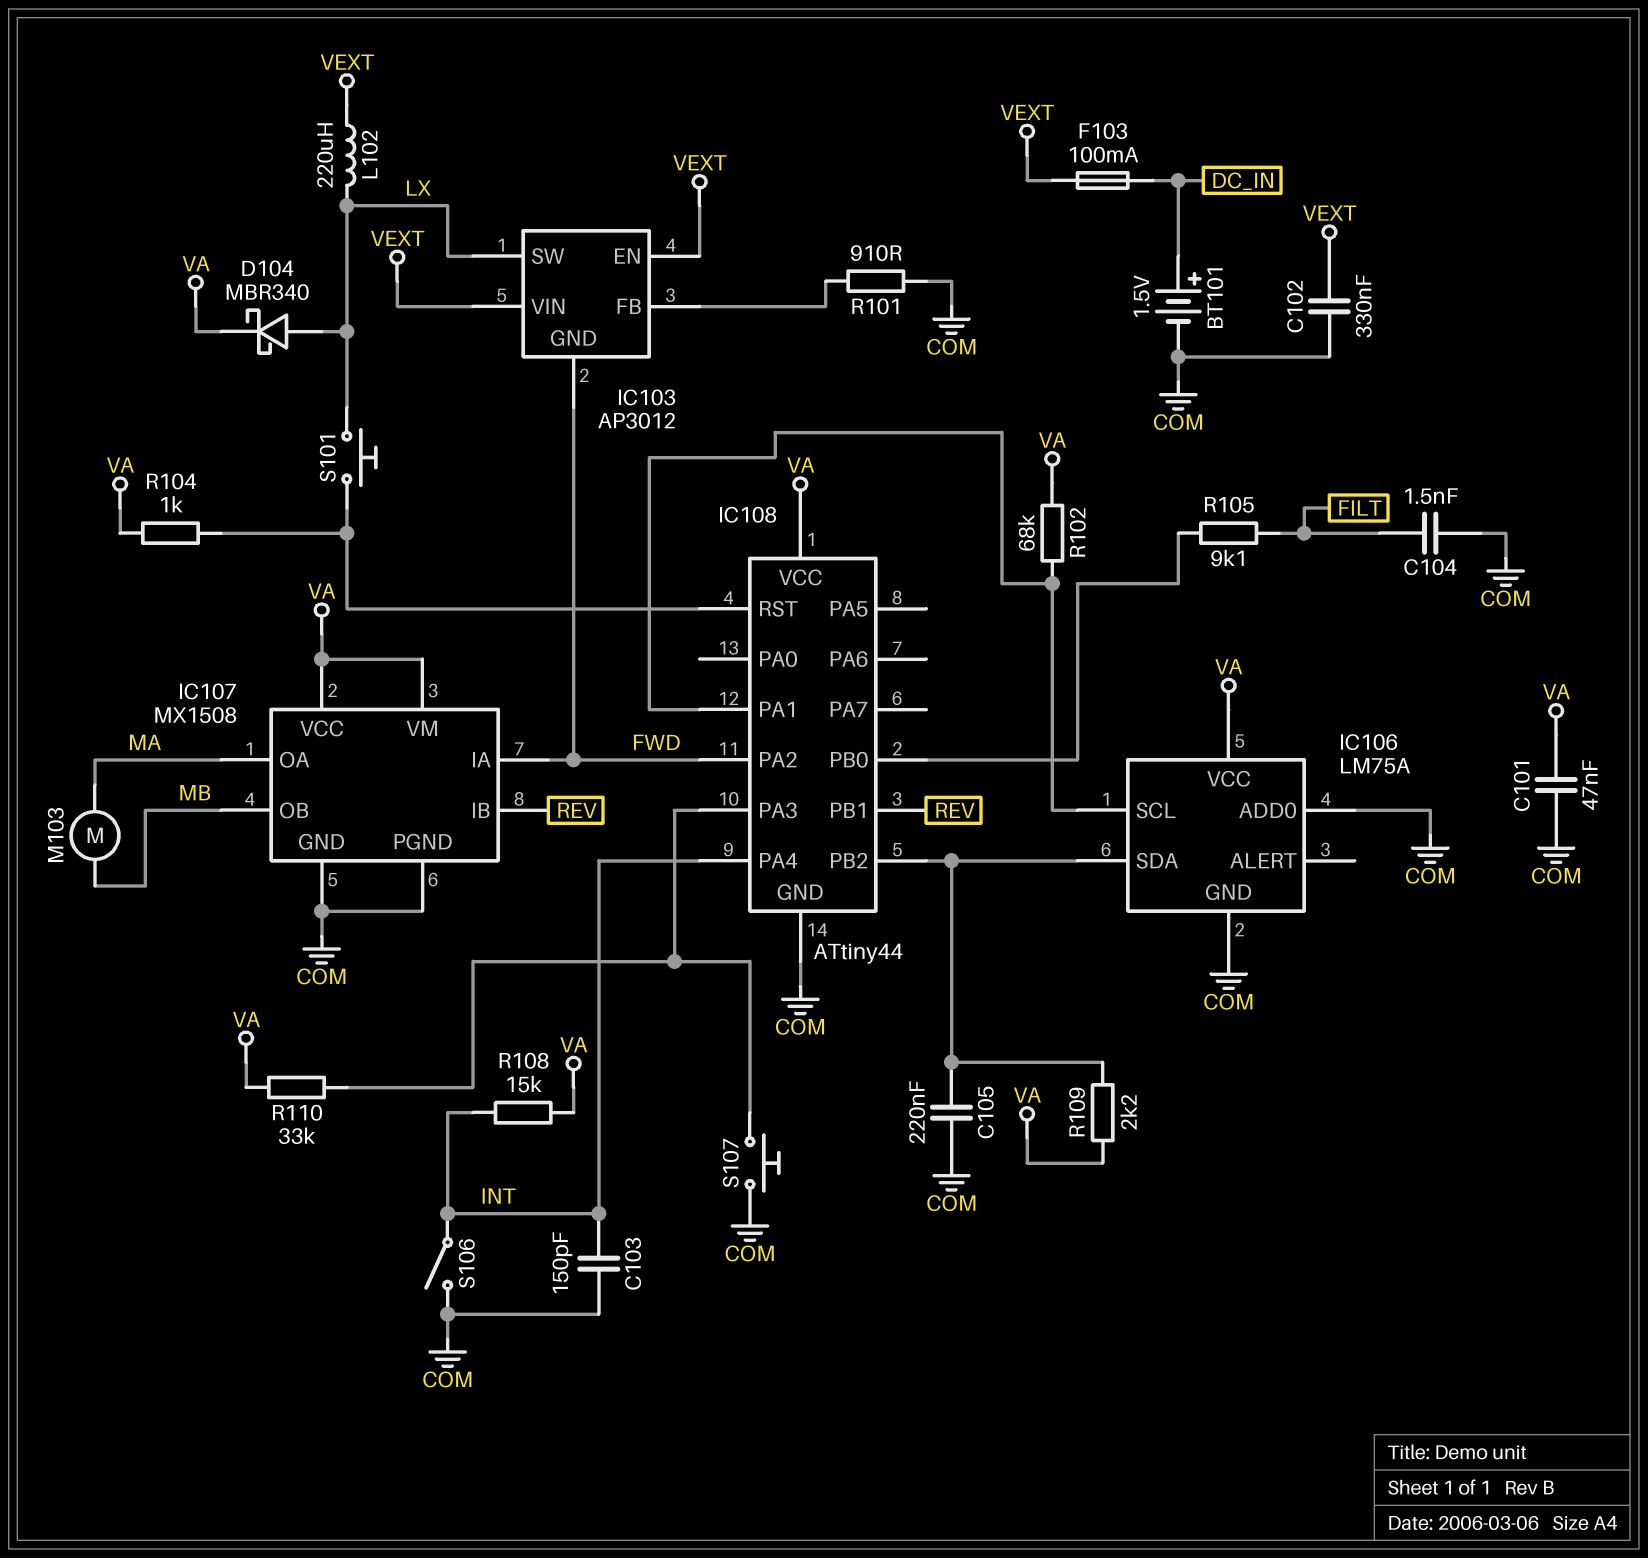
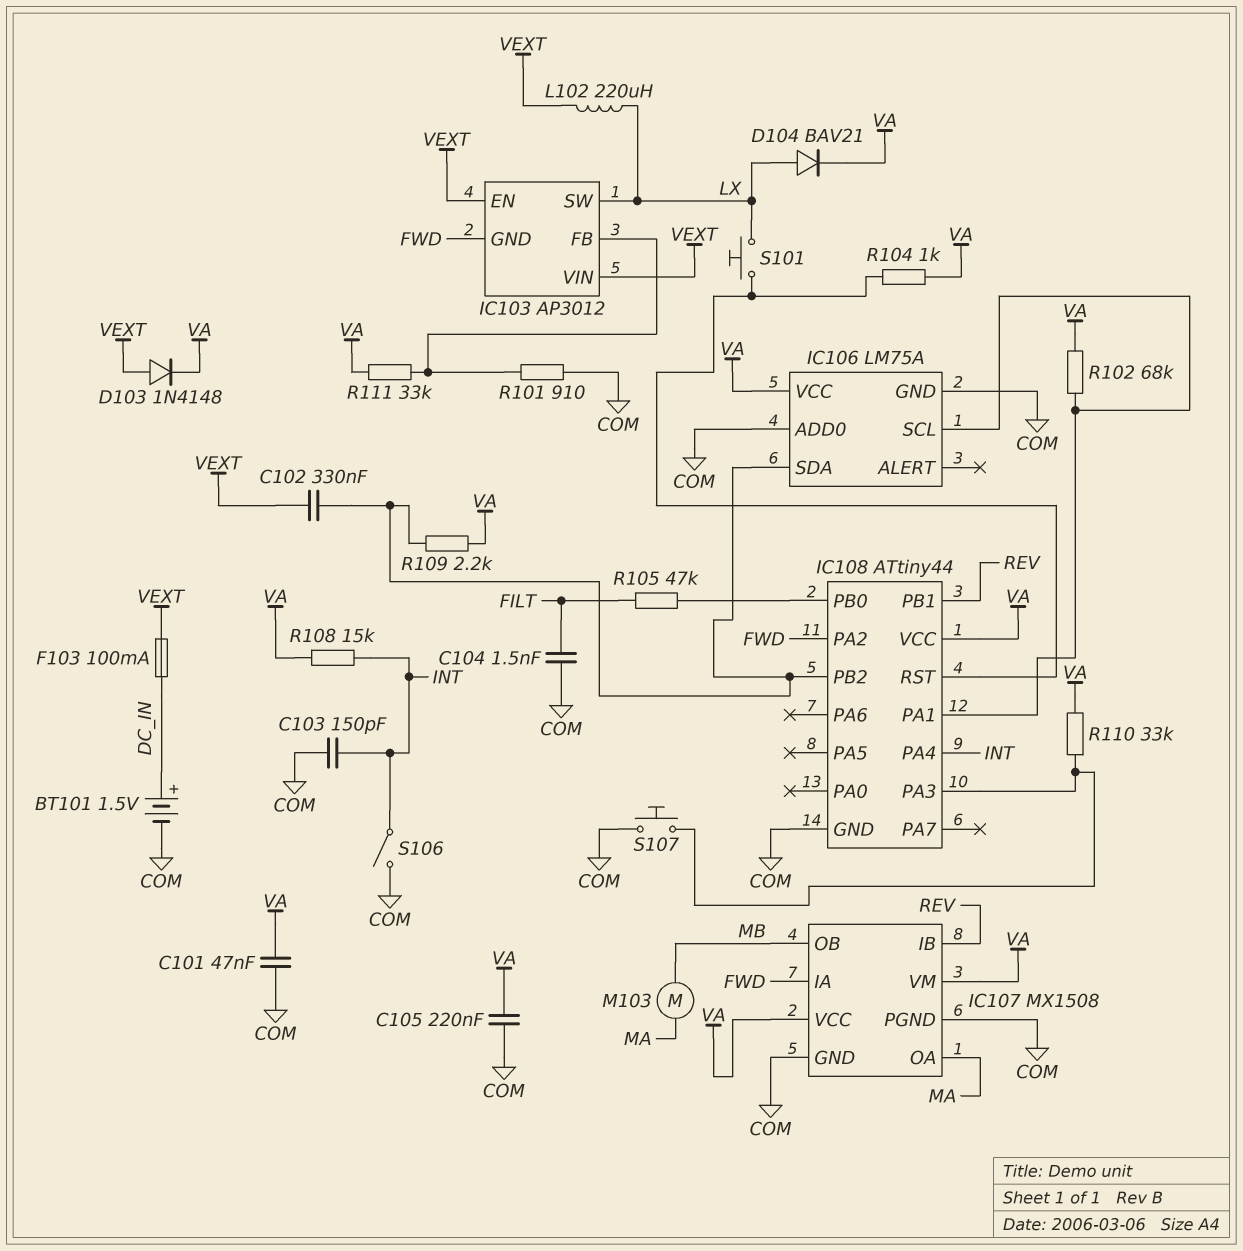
C102: 330nF (COM, VEXT) -> 330nF (IC106/SDA, VEXT)
C105: 220nF (COM, IC106/SDA) -> 220nF (COM, VA)
D103: none -> diode 1N4148 (A VEXT, K VA)
D104: schottky MBR340 (A LX, K VA) -> diode BAV21 (A LX, K VA)
R105: 9.1k (FILT, IC108/PB0) -> 47k (FILT, IC108/PB0)
R111: none -> 33k (IC103/FB, VA)

